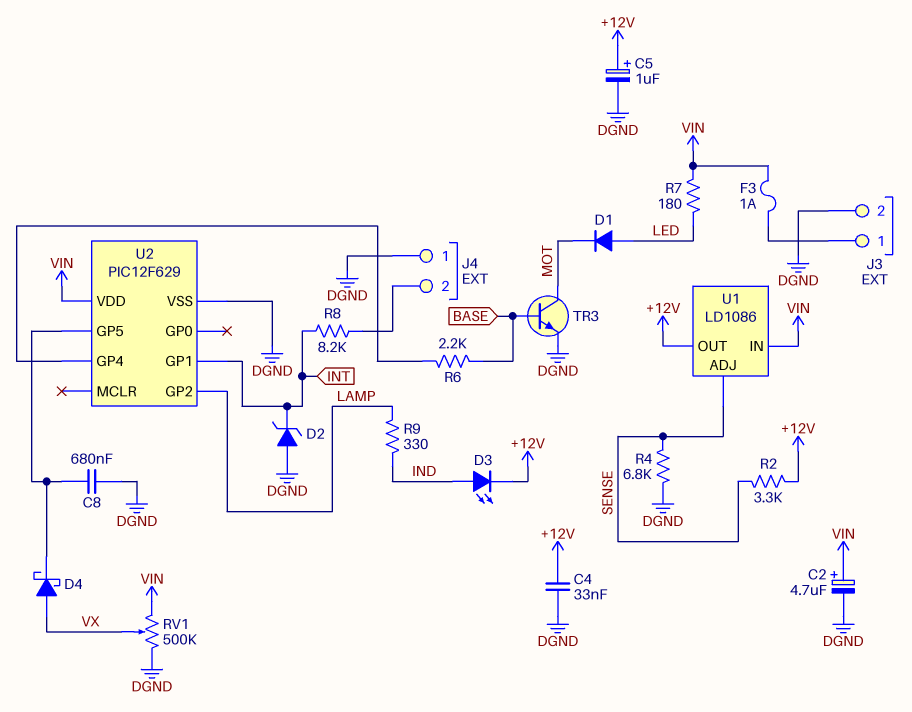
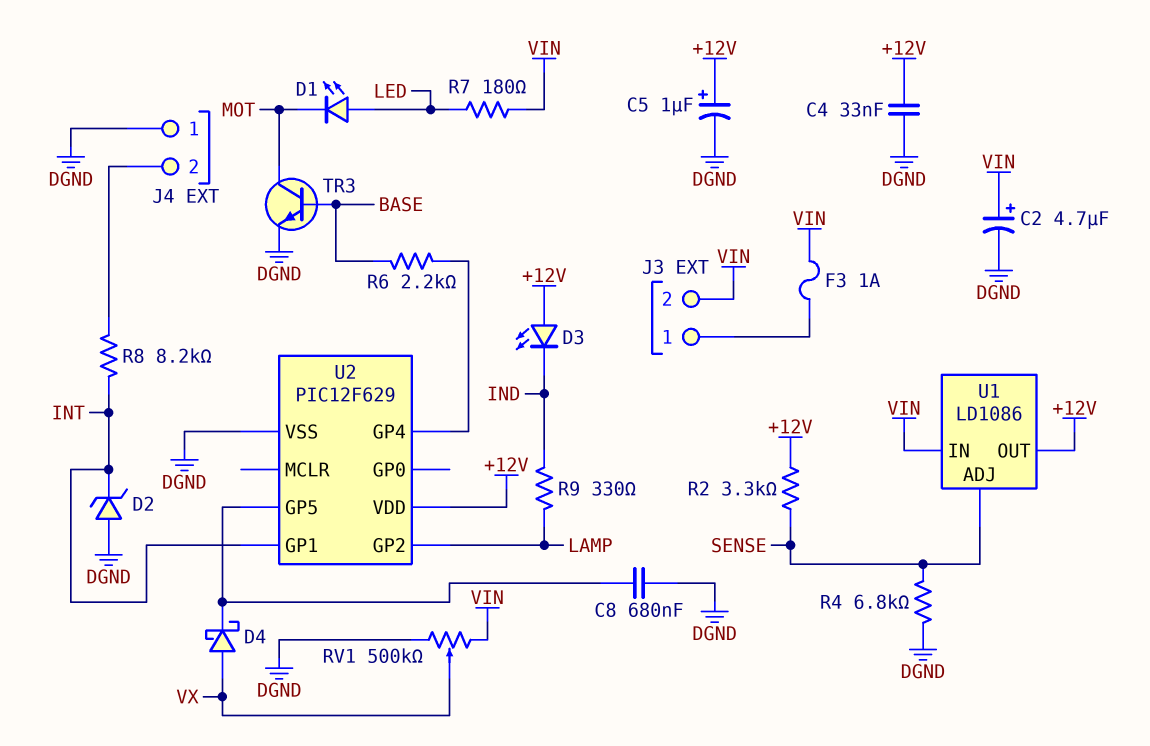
D1: diode (A LED, K MOT) -> LED (A LED, K MOT)
D3: LED (A IND, K +12V) -> LED (A +12V, K IND)
J3 pin 2: DGND -> VIN
U2 pin VDD: VIN -> +12V

